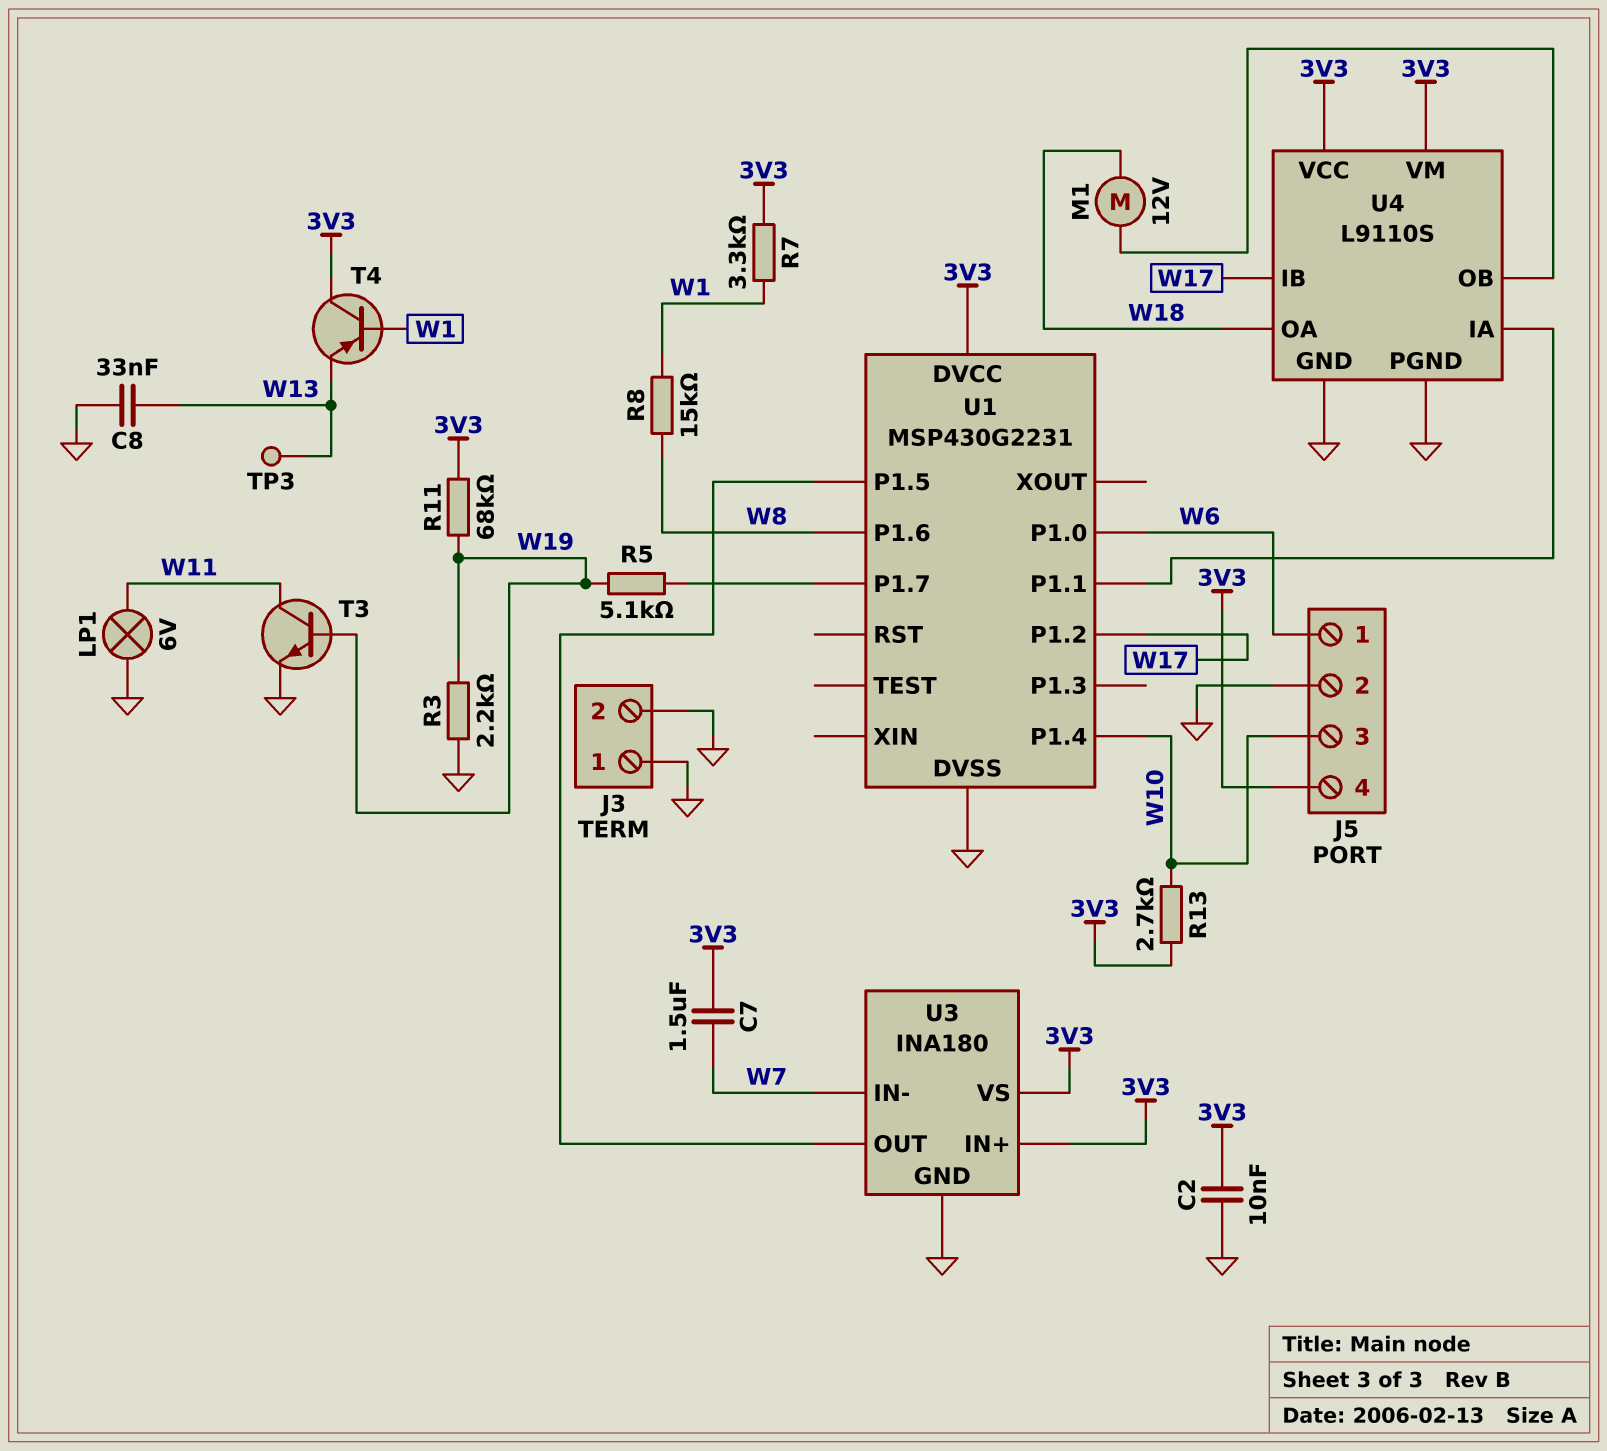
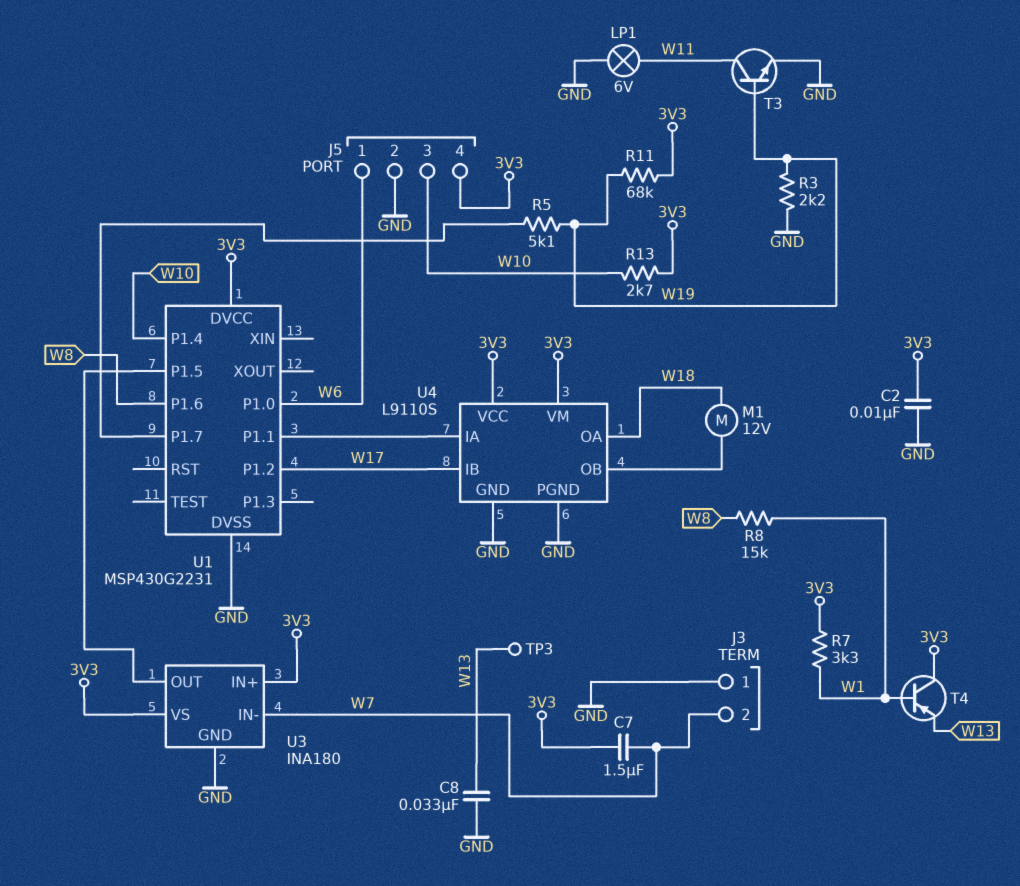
J3 pin 2: GND -> W7

